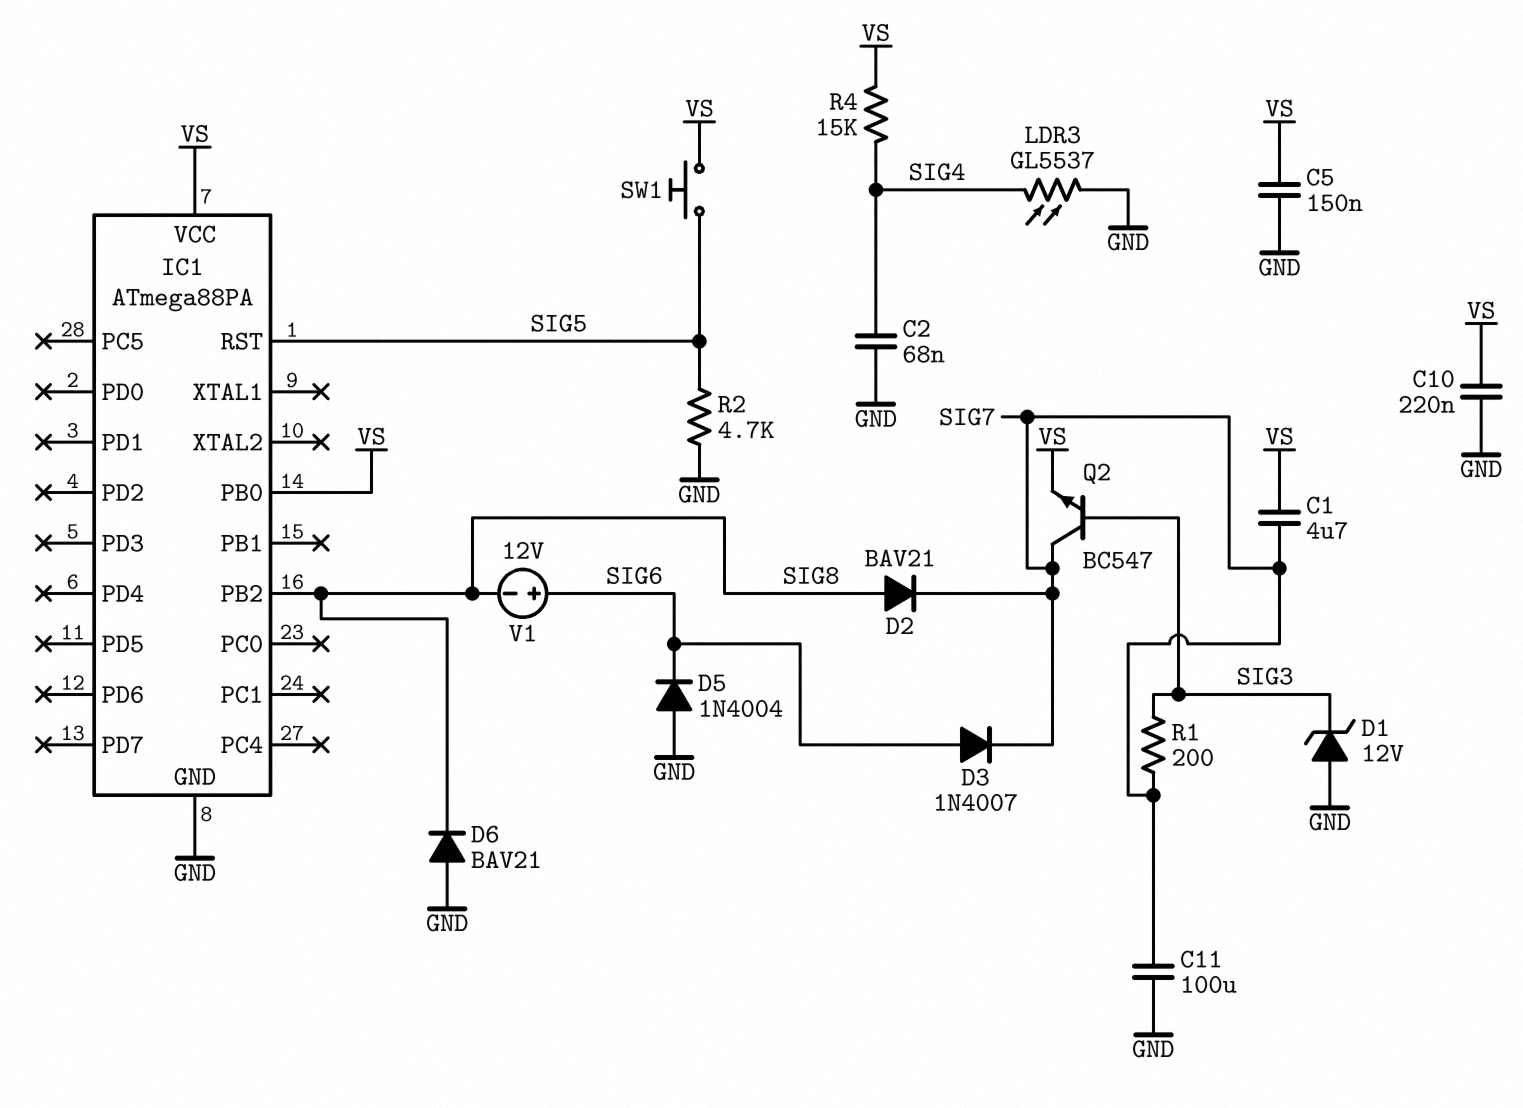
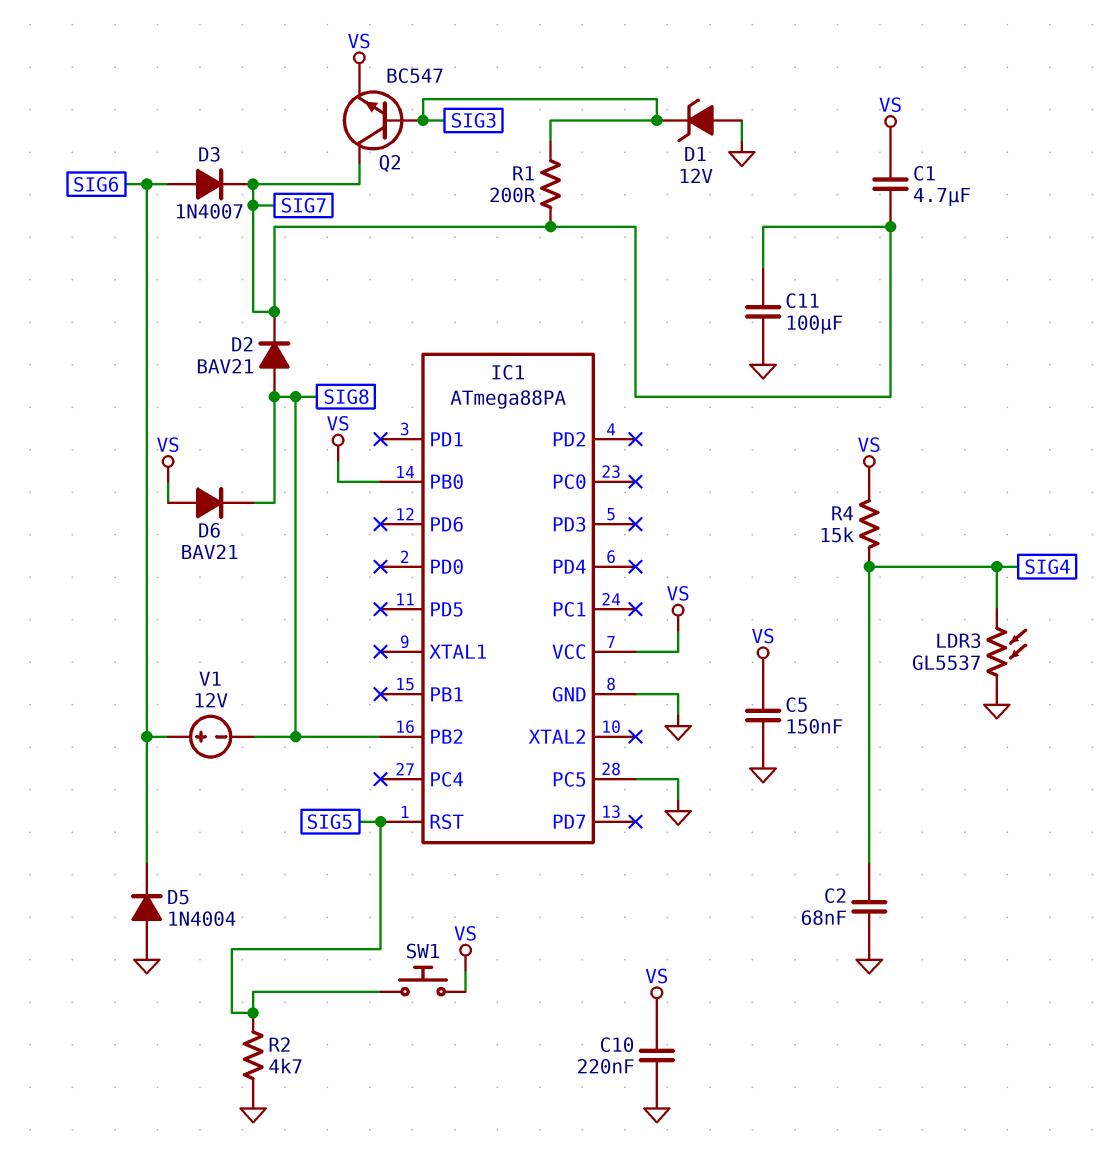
D6: diode BAV21 (A GND, K SIG8) -> diode BAV21 (A VS, K SIG8)
IC1 pin PC5: none -> GND

